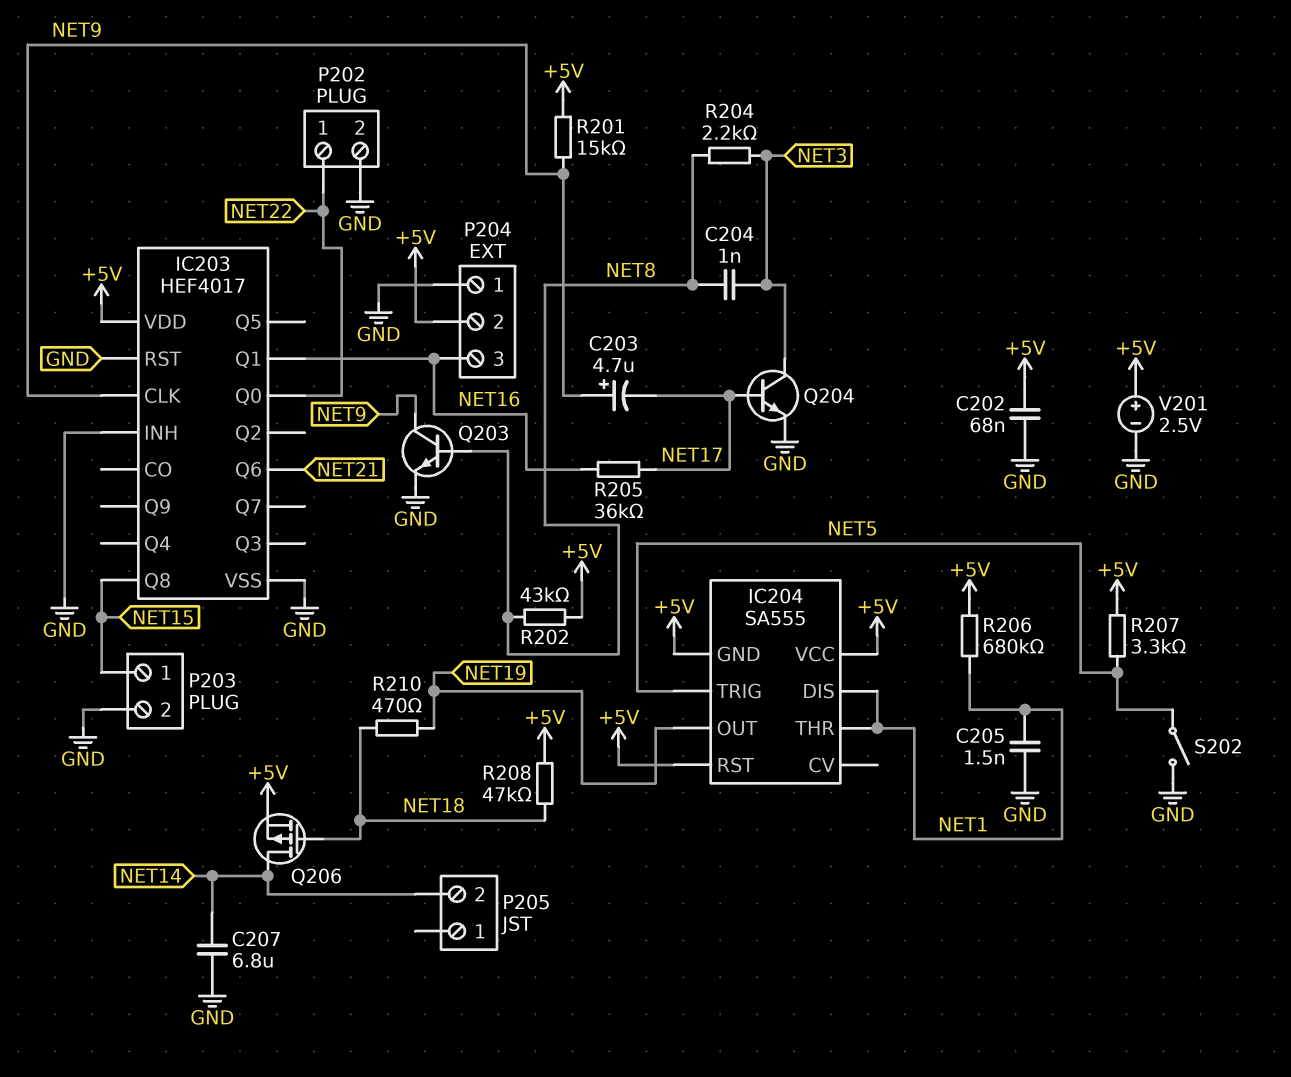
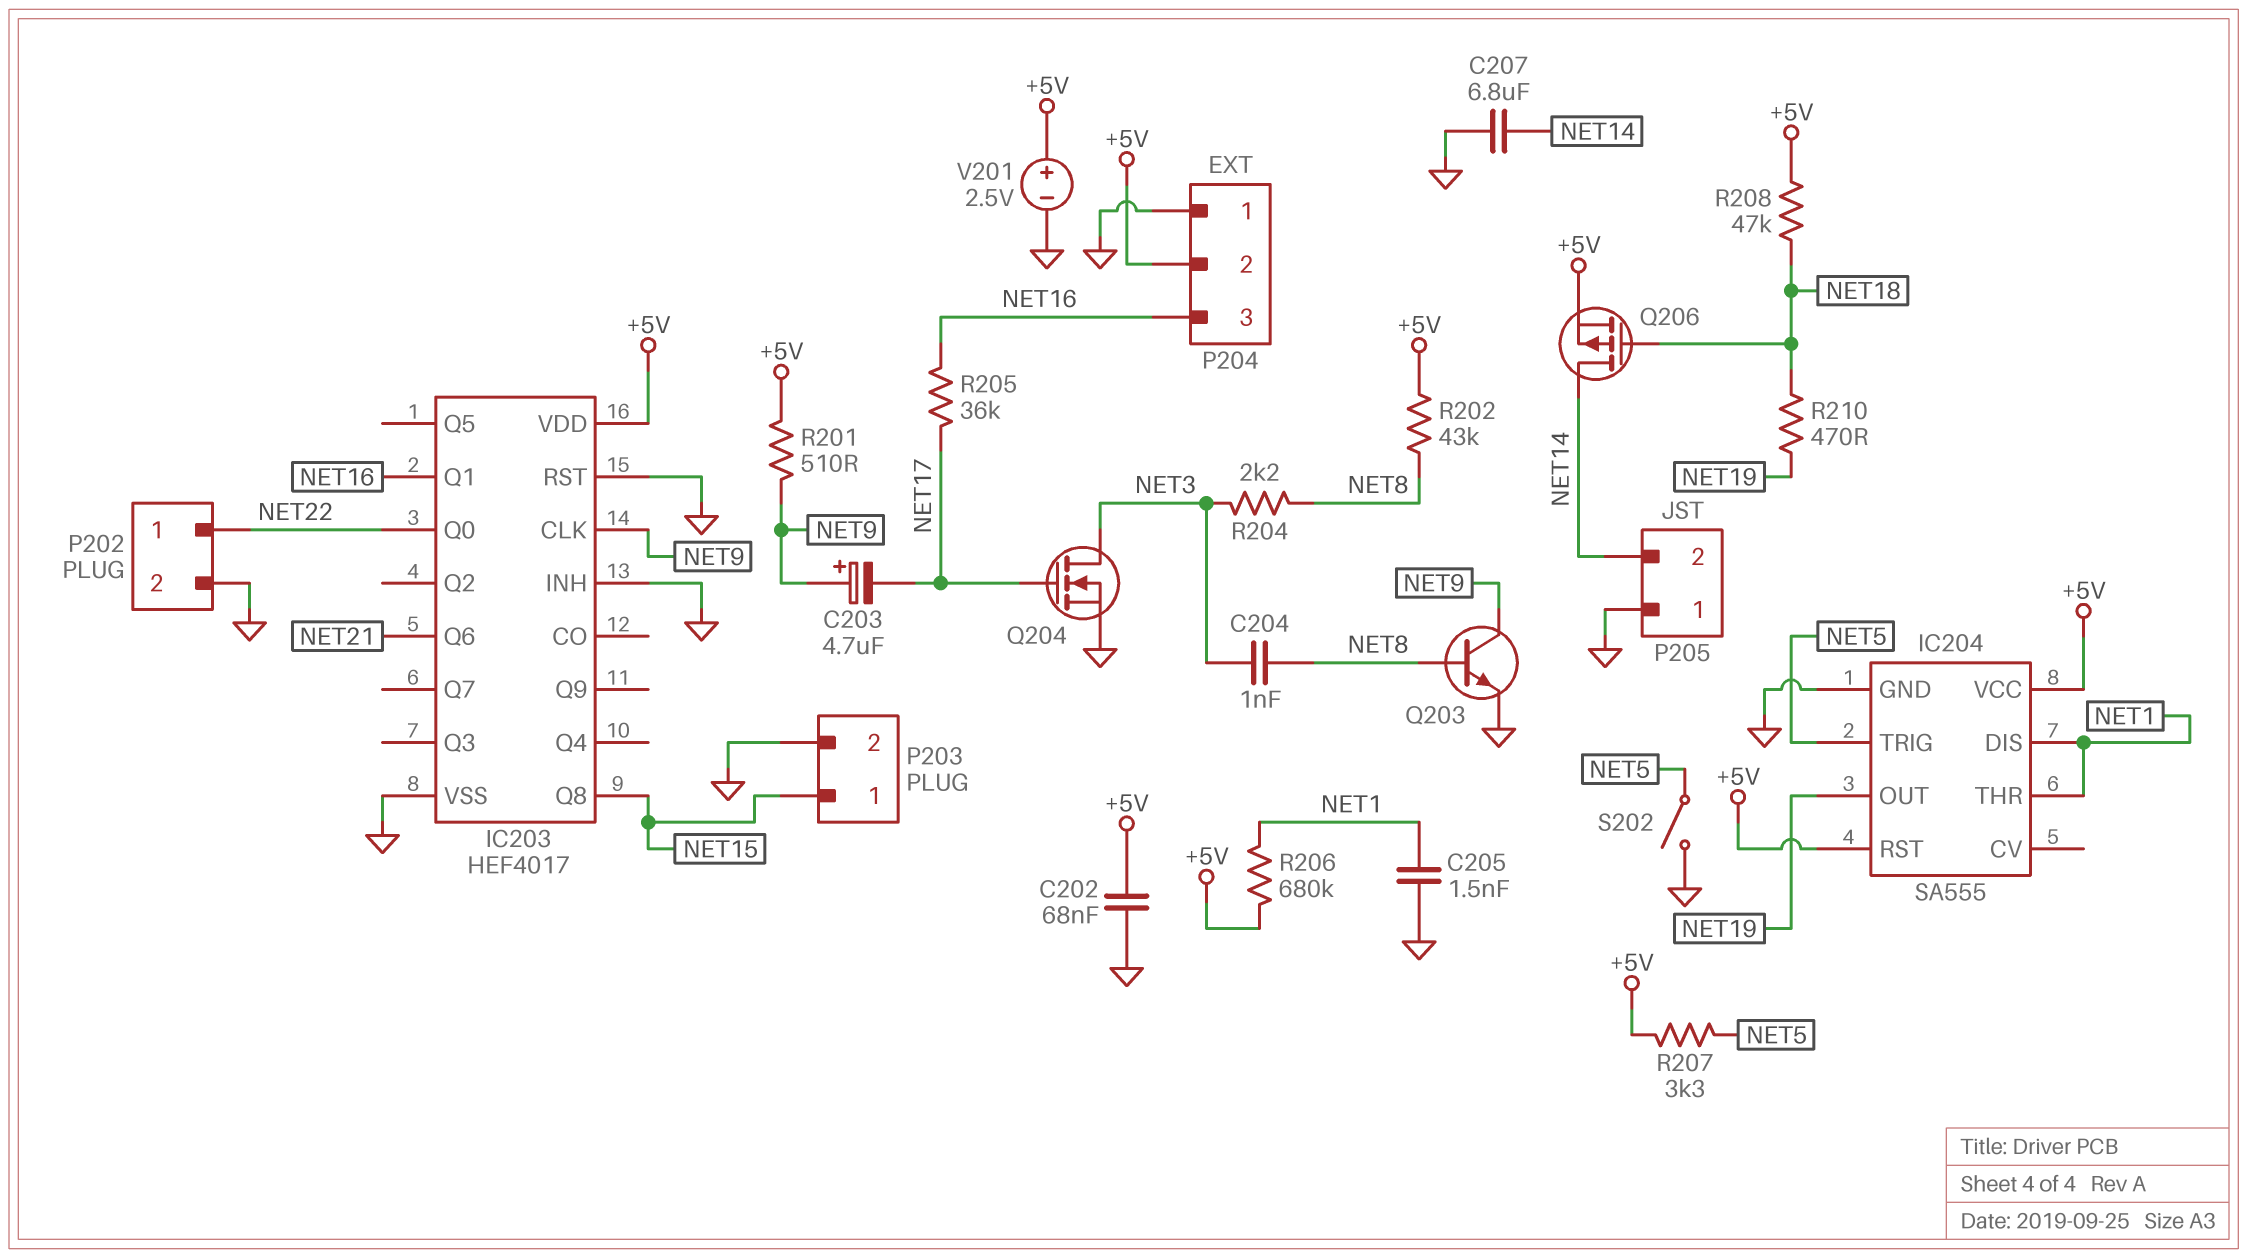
IC204 pin GND: +5V -> GND
P205 pin 1: none -> GND
Q204: NPN (B NET17, C NET3, E GND) -> NMOS (G NET17, D NET3, S GND)
R201: 15k (+5V, NET9) -> 510 (+5V, NET9)

